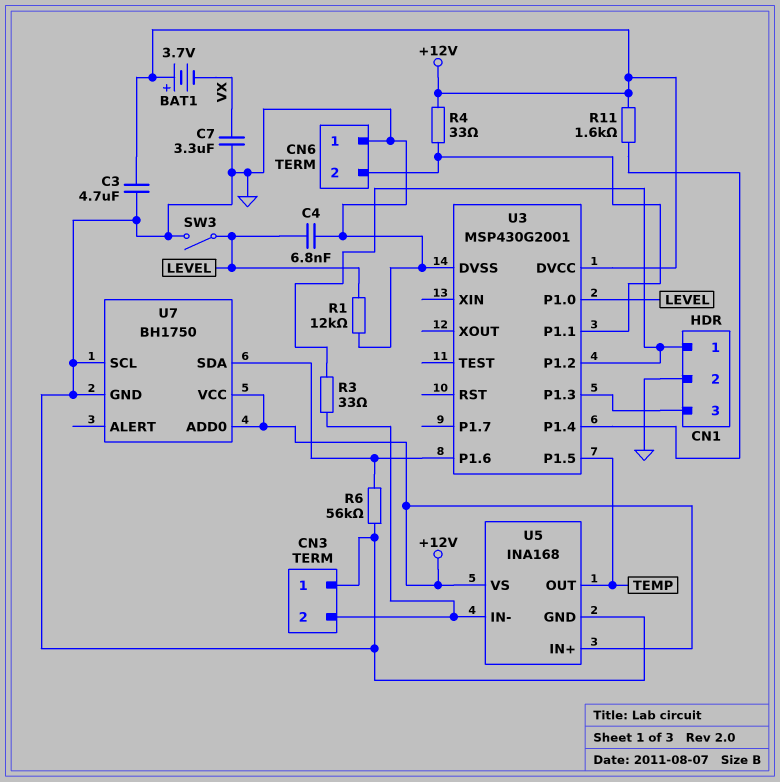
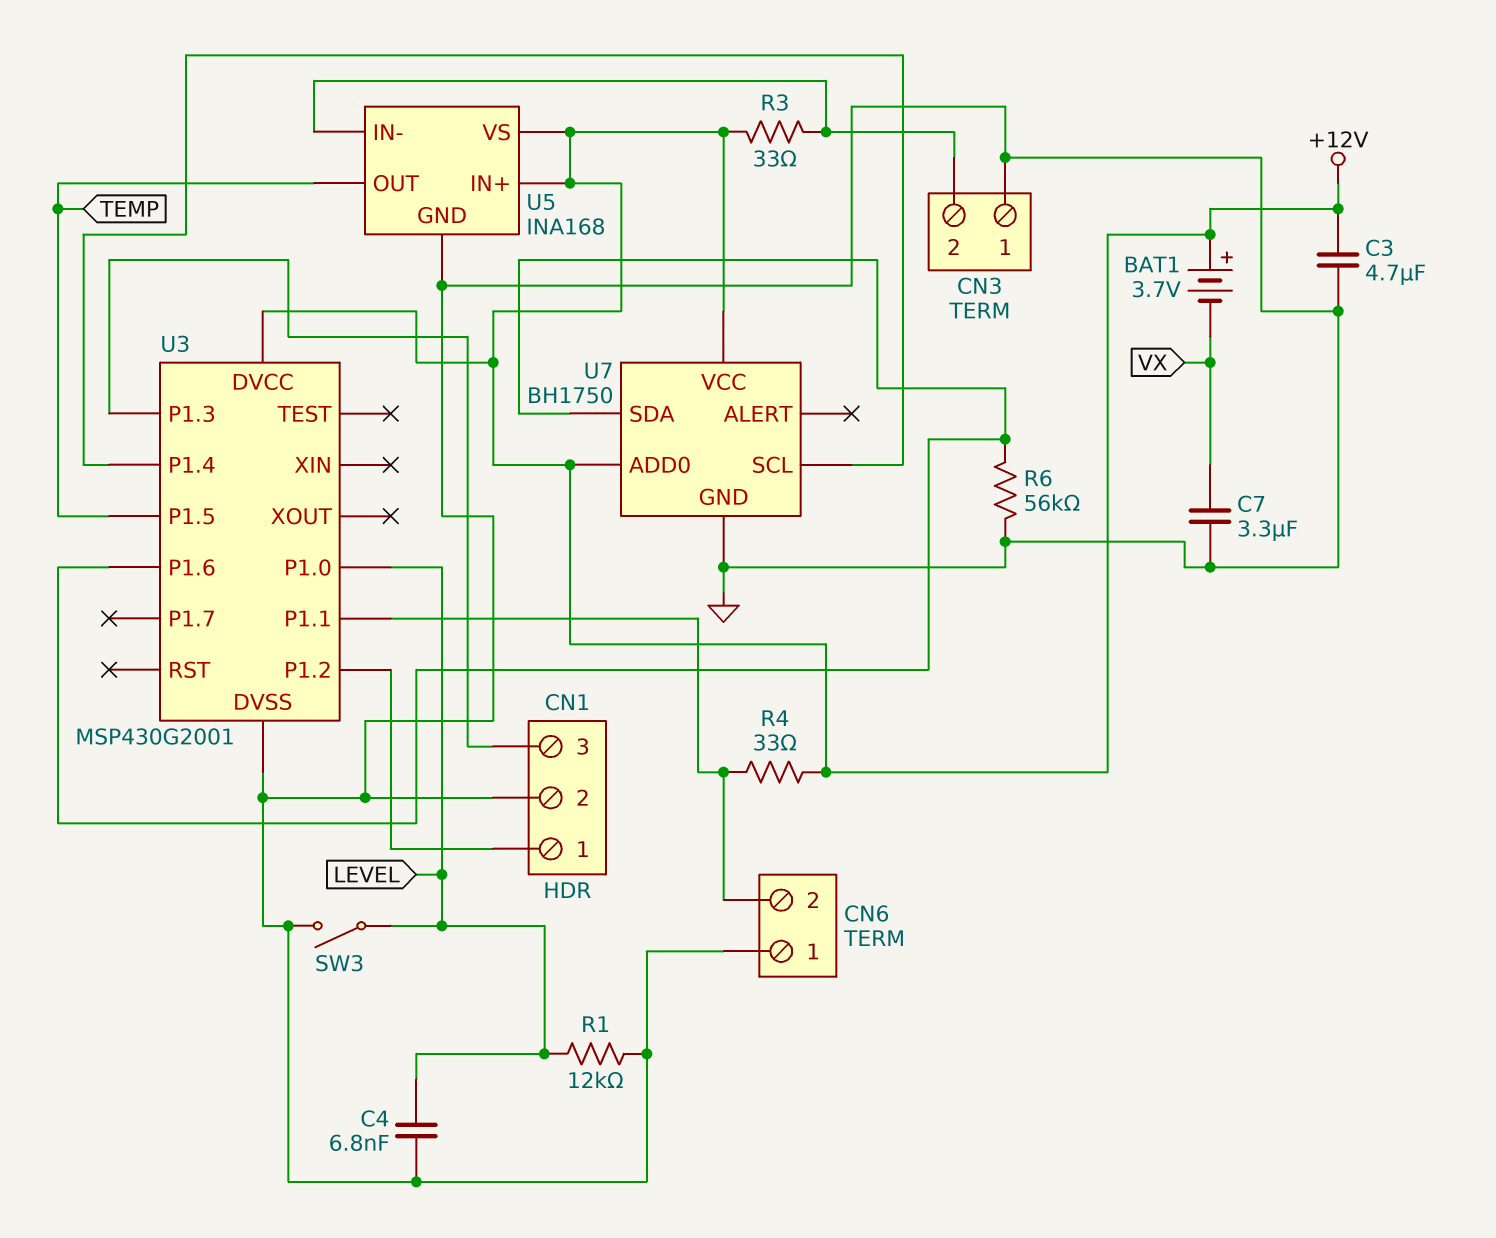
R3: 33 (CN1/1, CN3/2) -> 33 (+12V, CN3/2)
R11: 1.6k (+12V, U3/P1.4) -> none
U7 pin SCL: GND -> U3/P1.4

